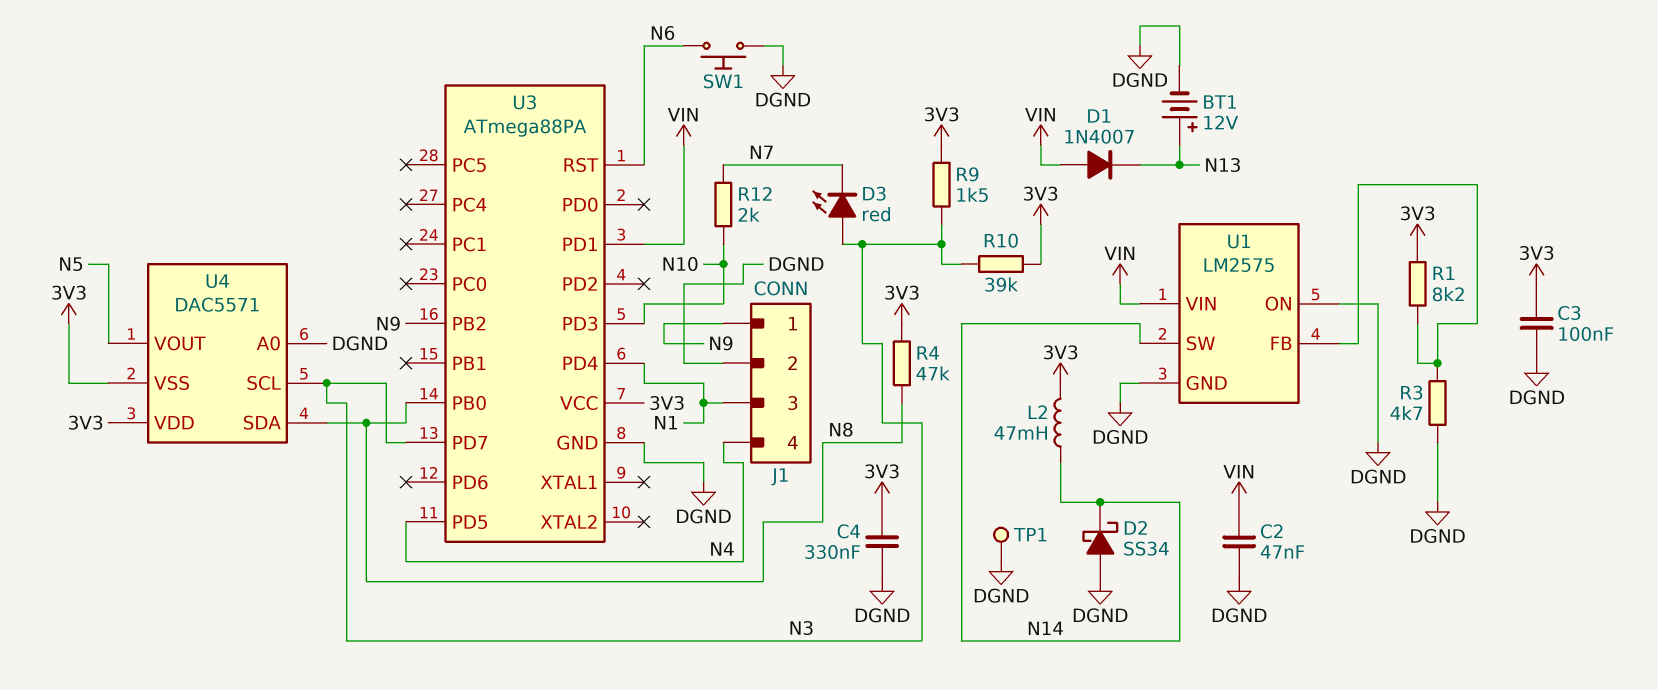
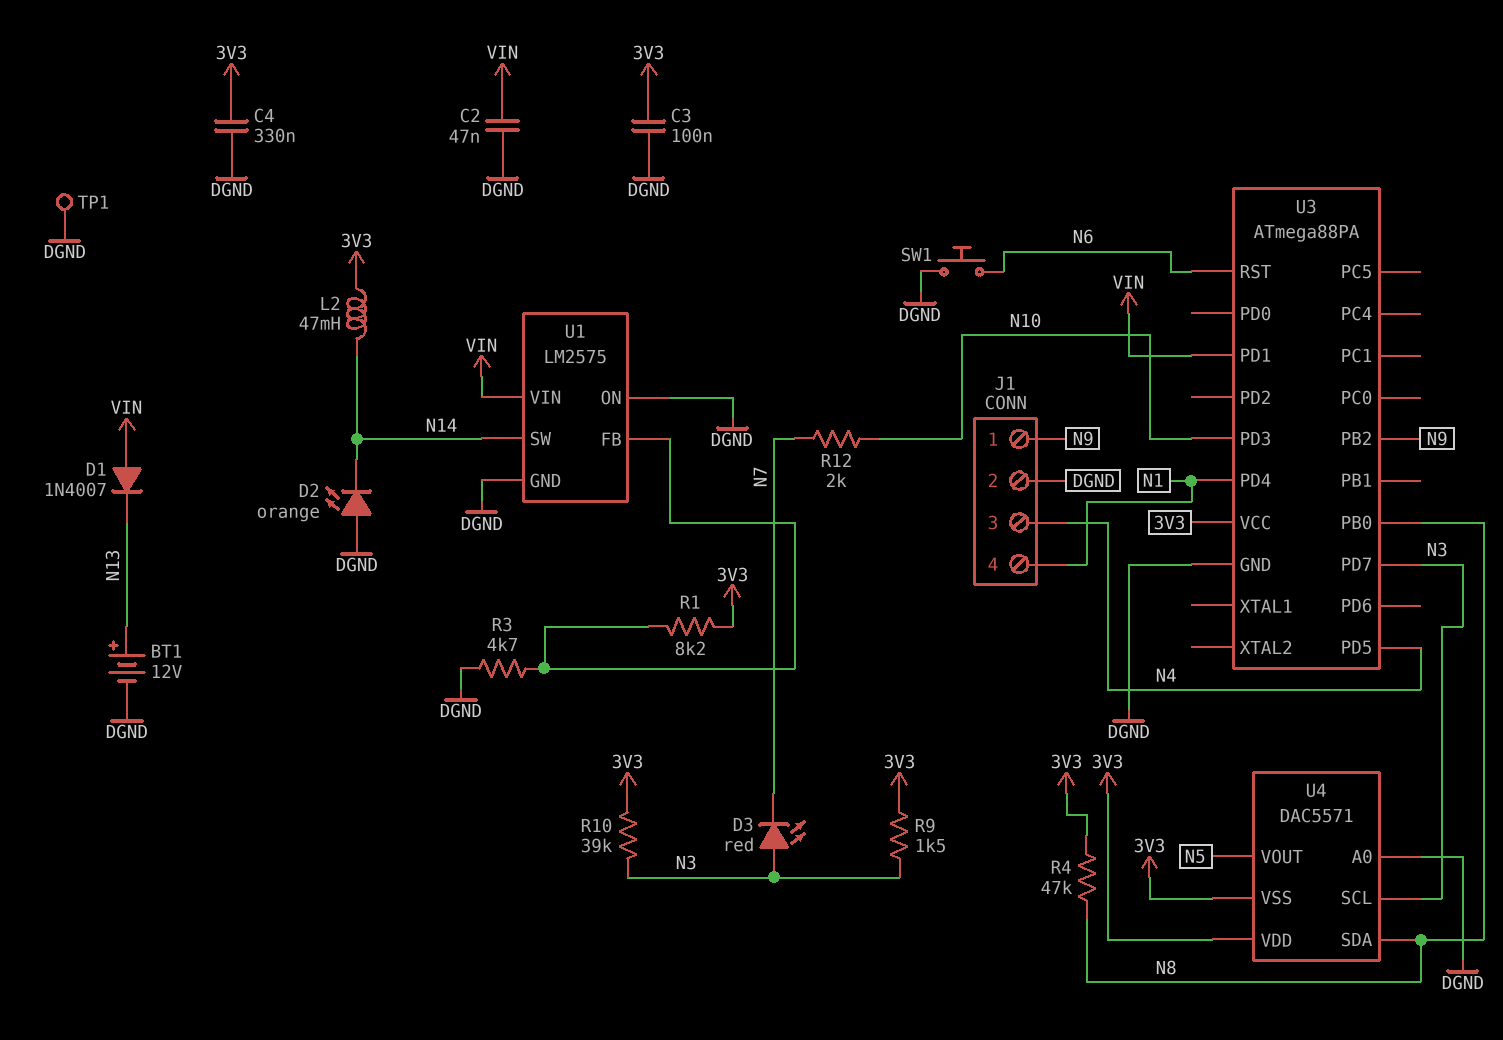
D2: schottky SS34 (A DGND, K N14) -> LED orange (A DGND, K N14)
J1 pin 3: N1 -> N4
J1 pin 4: N4 -> N1

